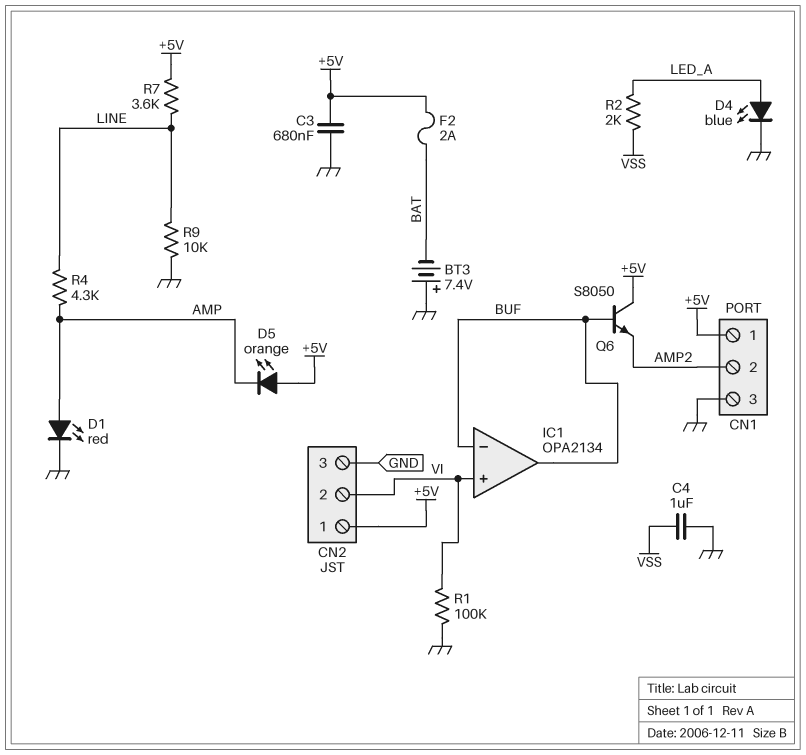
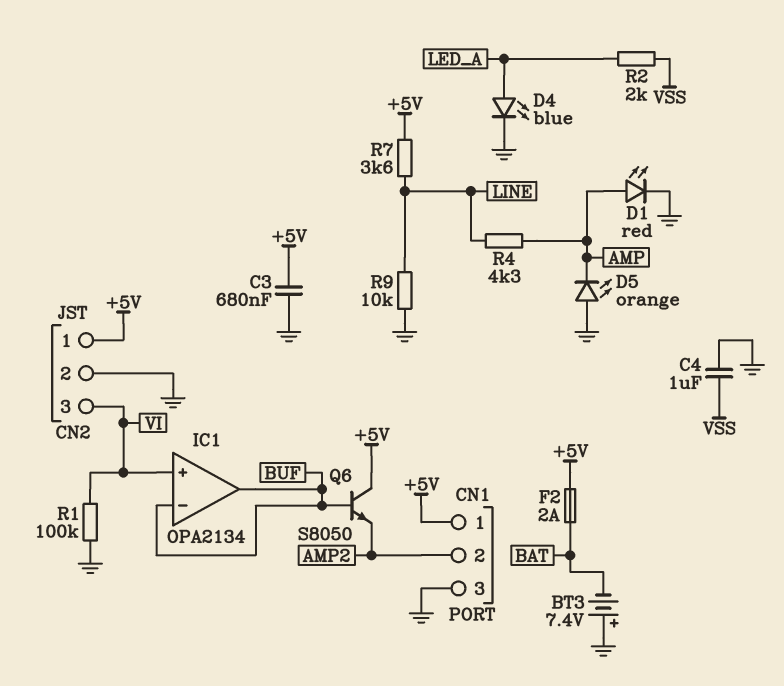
CN2 pin 2: VI -> GND
CN2 pin 3: GND -> VI
D5: LED orange (A +5V, K AMP) -> LED orange (A GND, K AMP)

